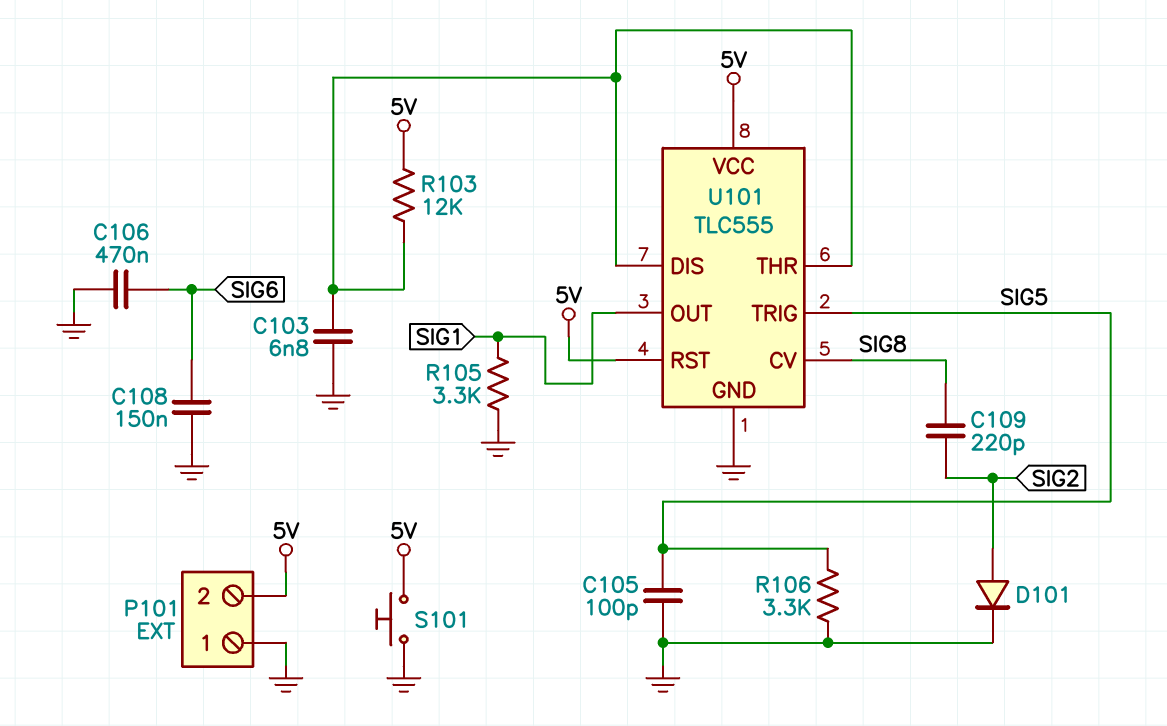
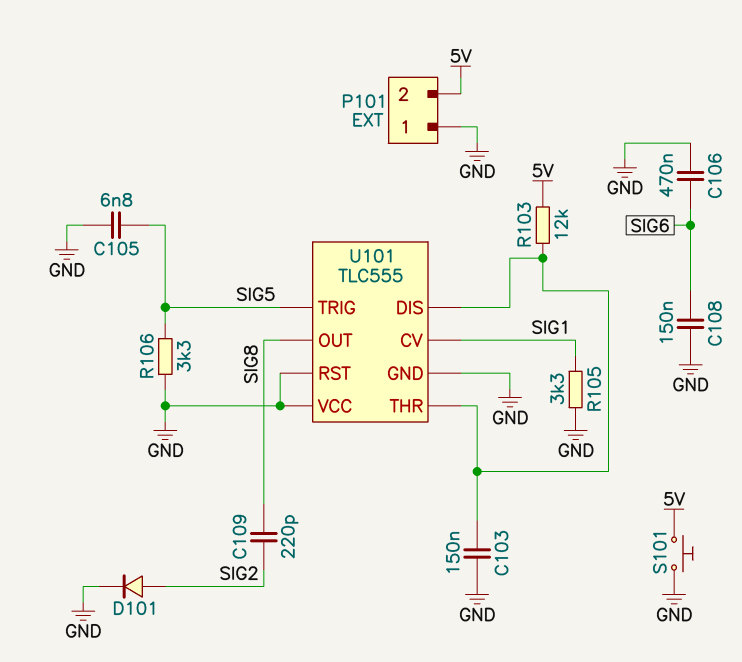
C103: 6.8nF (GND, U101/DIS) -> 150nF (GND, U101/DIS)
C105: 100pF (GND, SIG5) -> 6.8nF (GND, SIG5)
U101 pin CV: SIG8 -> SIG1
U101 pin OUT: SIG1 -> SIG8
U101 pin RST: 5V -> GND
U101 pin VCC: 5V -> GND

